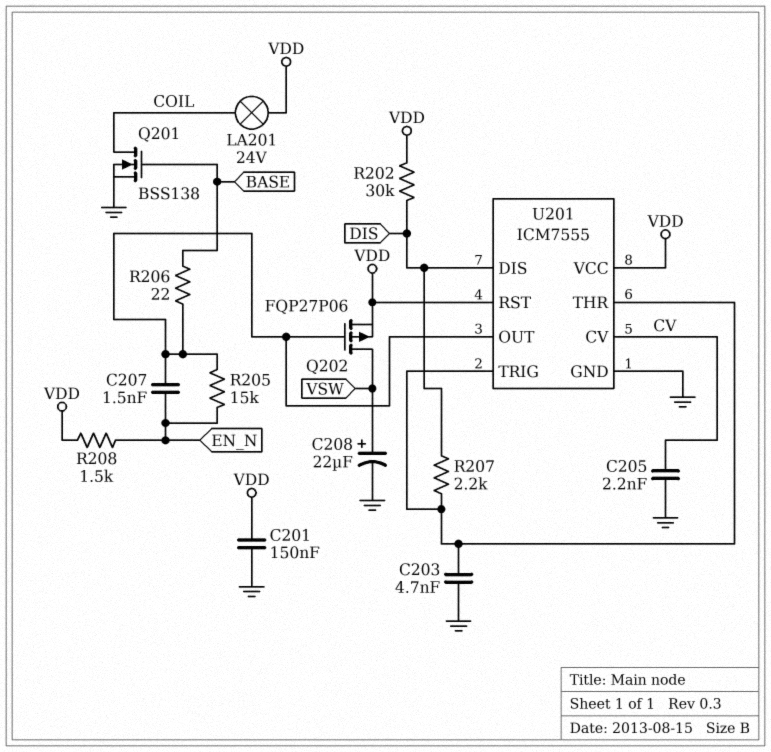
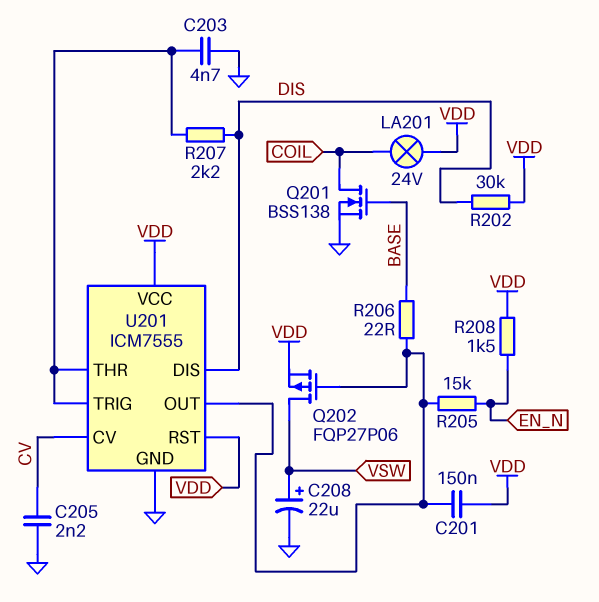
C201: 150nF (GND, VDD) -> 150nF (U201/OUT, VDD)
C207: 1.5nF (EN_N, U201/OUT) -> none

